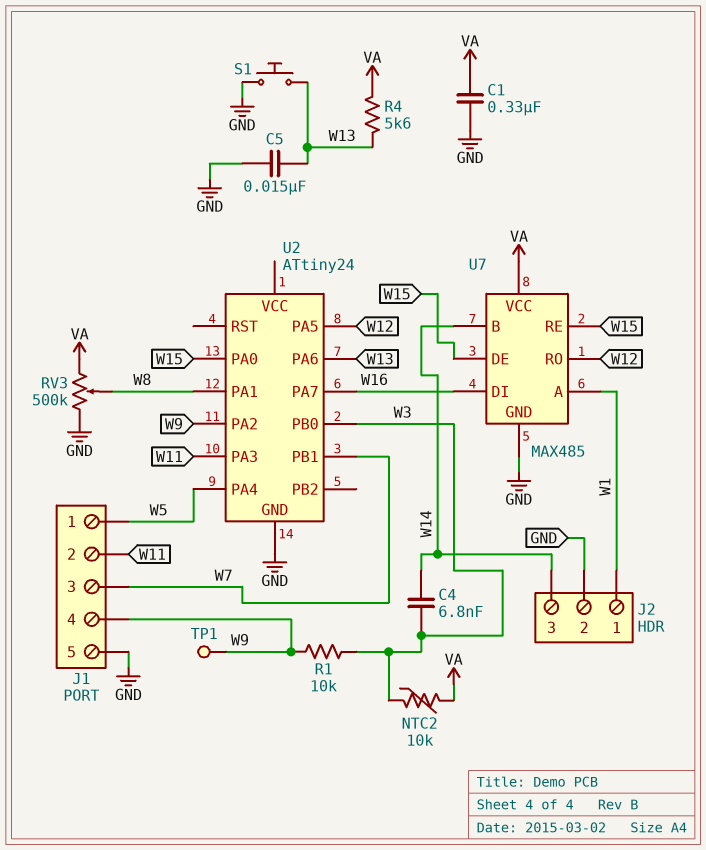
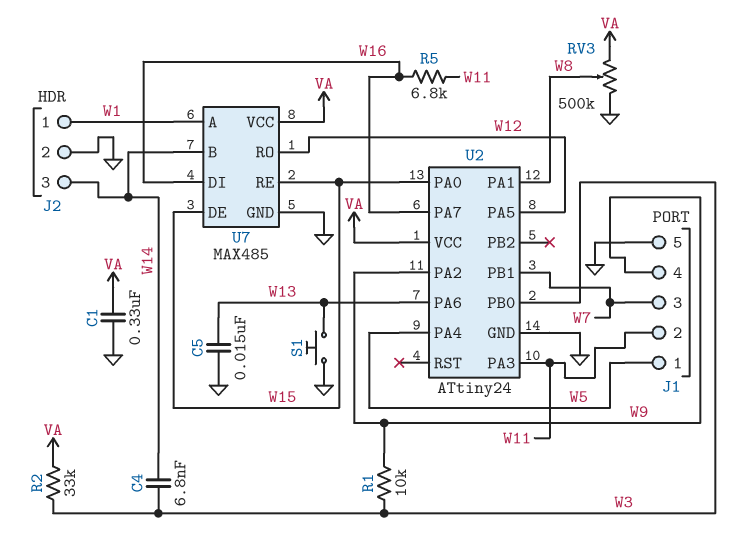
NTC2: 10k (VA, W3) -> none
R2: none -> 33k (VA, W3)
R4: 5.6k (VA, W13) -> none
R5: none -> 6.8k (W11, W16)
TP1: test point (W9) -> none
U2 pin VCC: none -> VA

